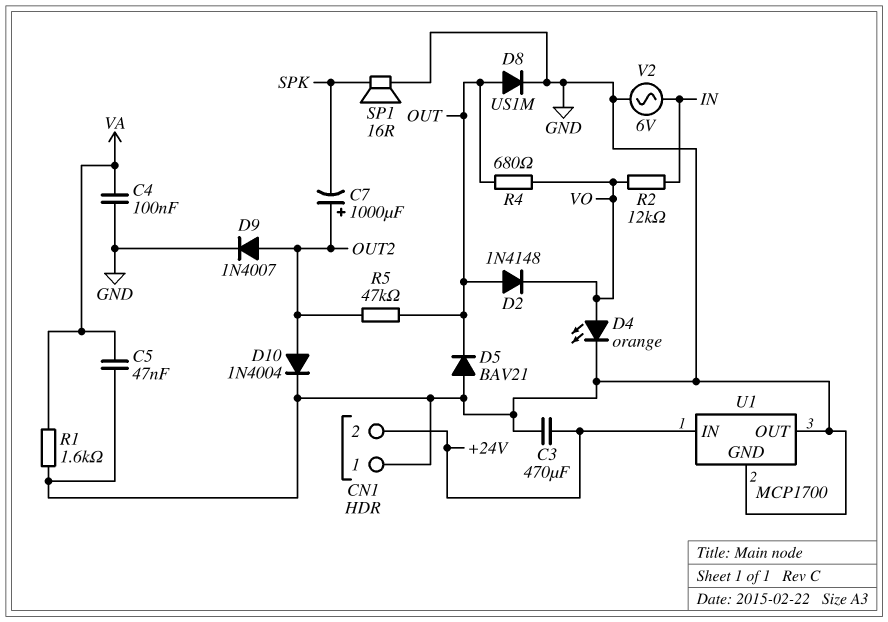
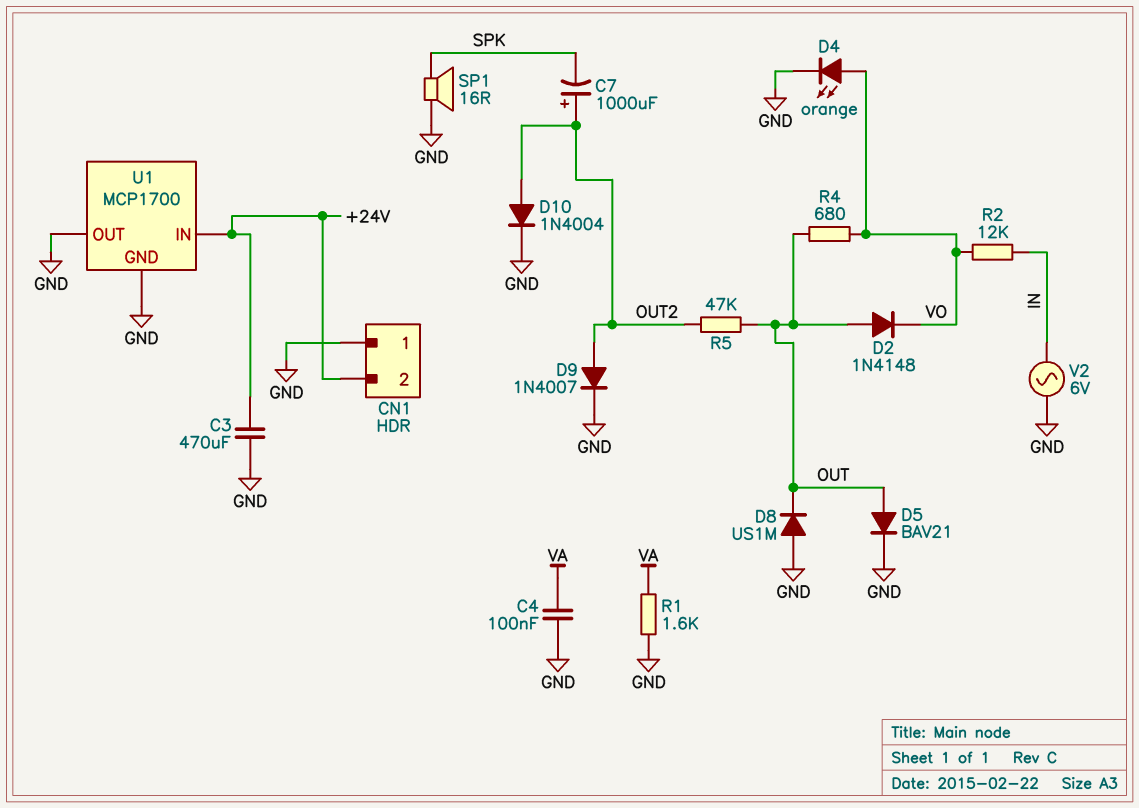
C5: 47nF (GND, VA) -> none
D5: diode BAV21 (A GND, K OUT) -> diode BAV21 (A OUT, K GND)
D8: diode US1M (A OUT, K GND) -> diode US1M (A GND, K OUT)

